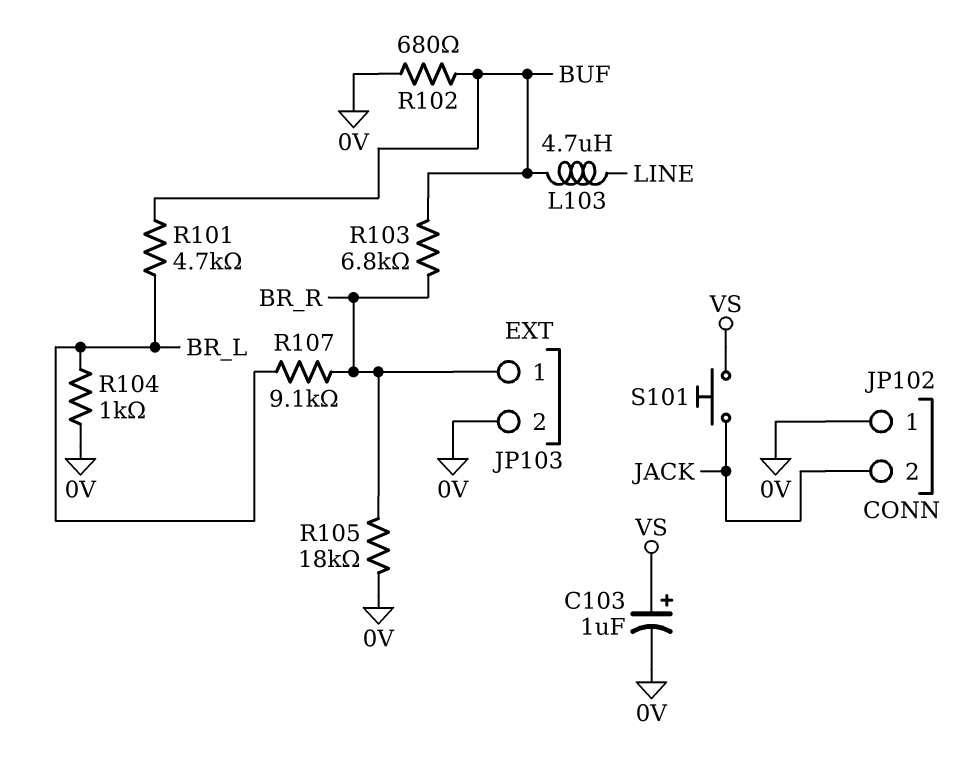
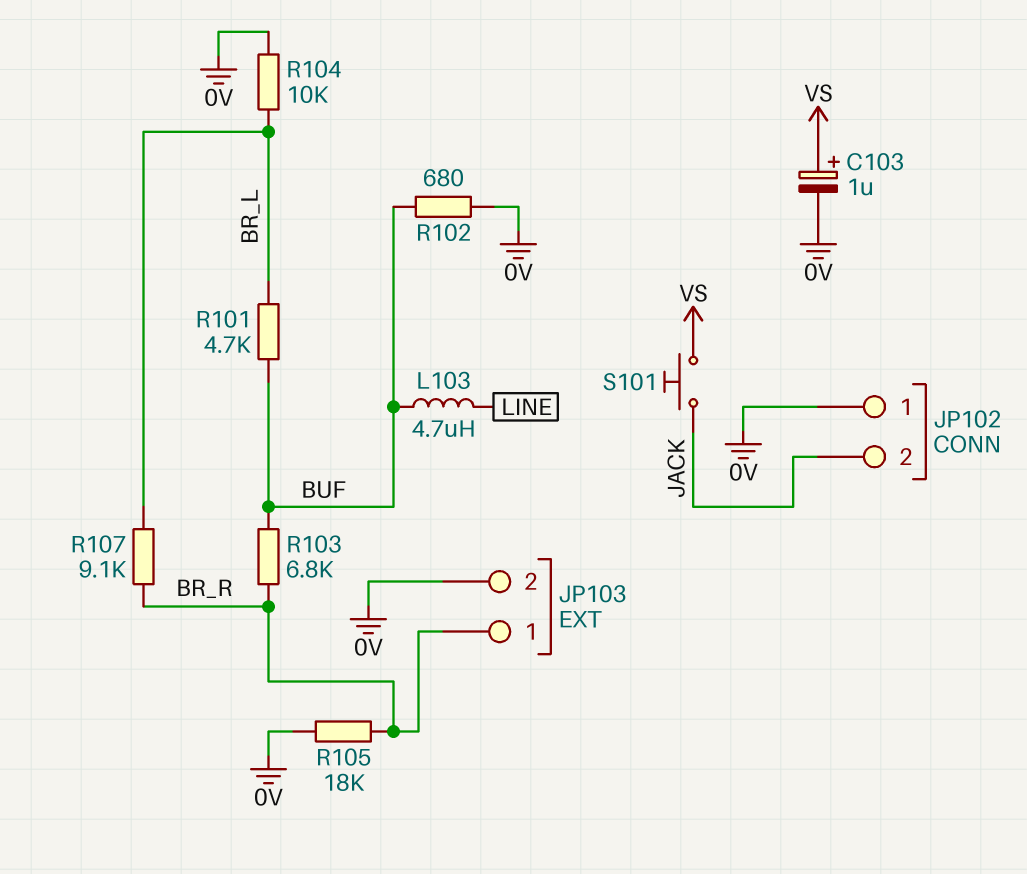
R104: 1k (0V, BR_L) -> 10k (0V, BR_L)

